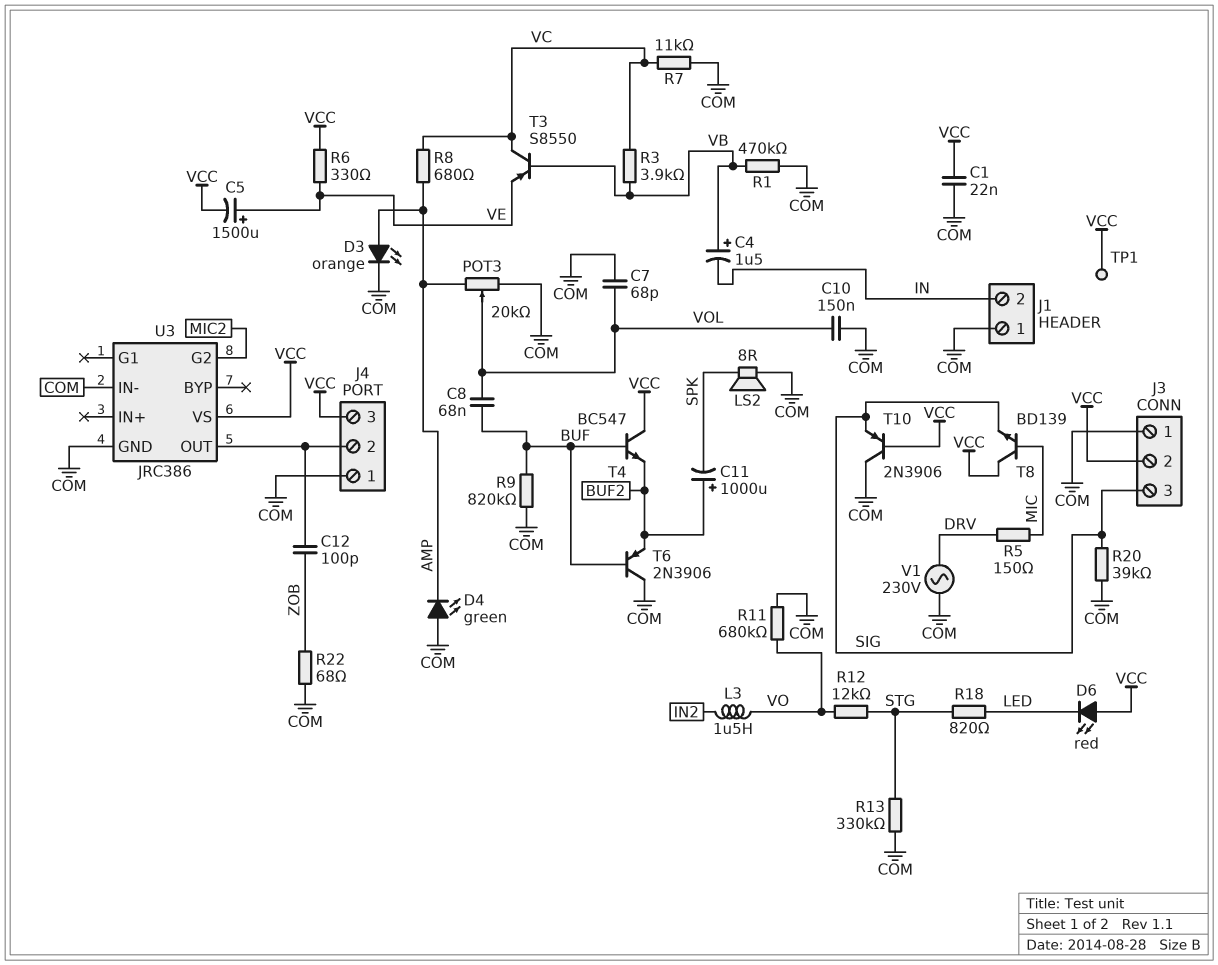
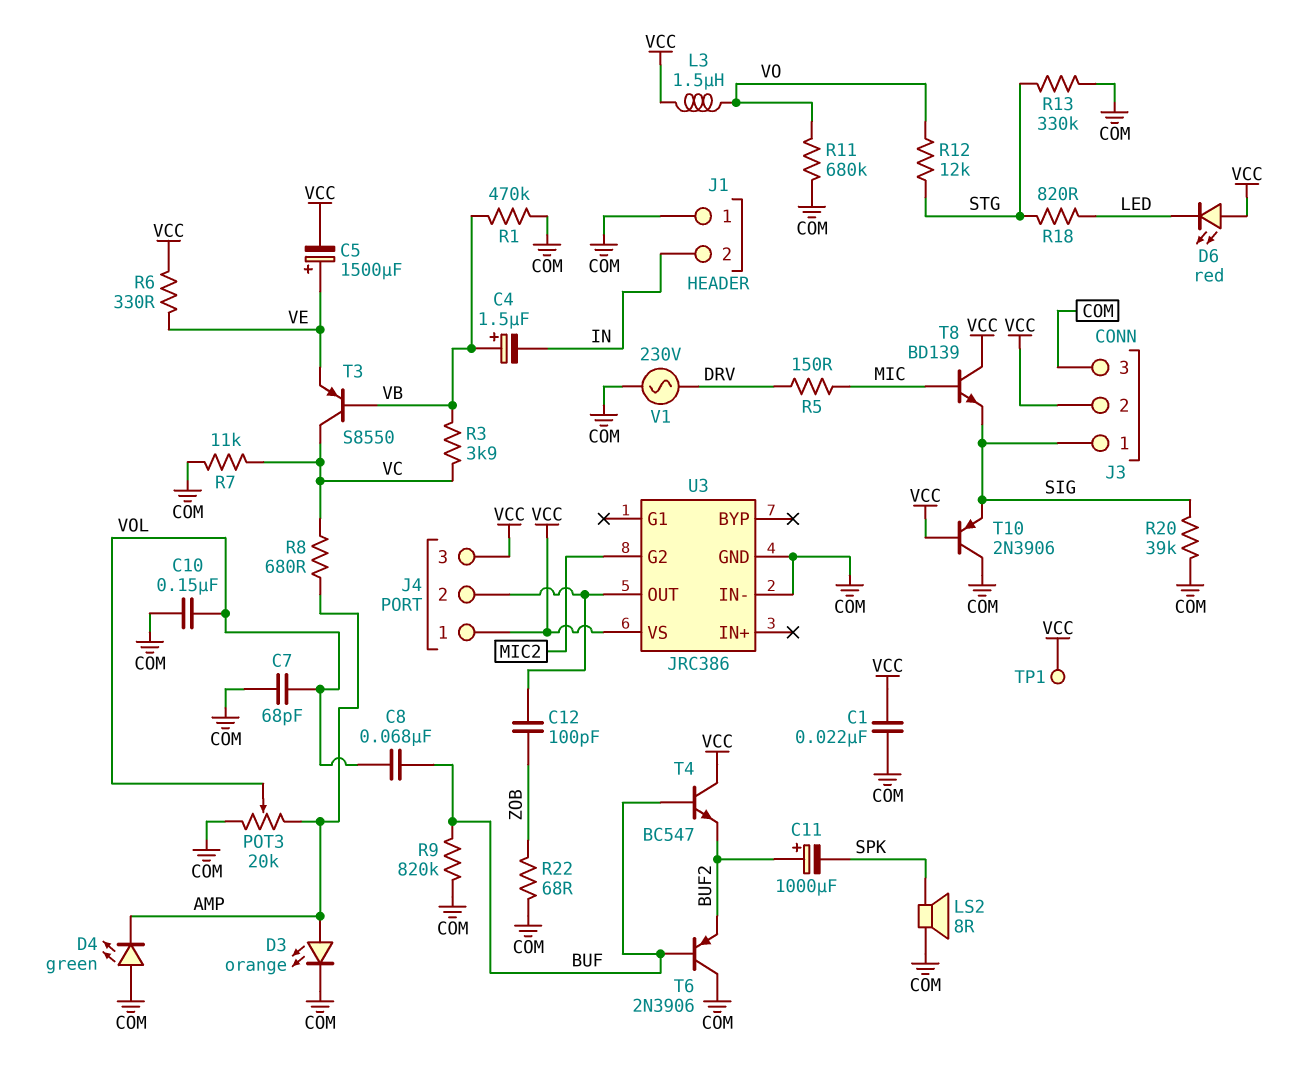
J3 pin 1: COM -> SIG
J3 pin 3: SIG -> COM
J4 pin 1: COM -> VCC
L3: 1.5uH (IN2, VO) -> 1.5uH (VCC, VO)

